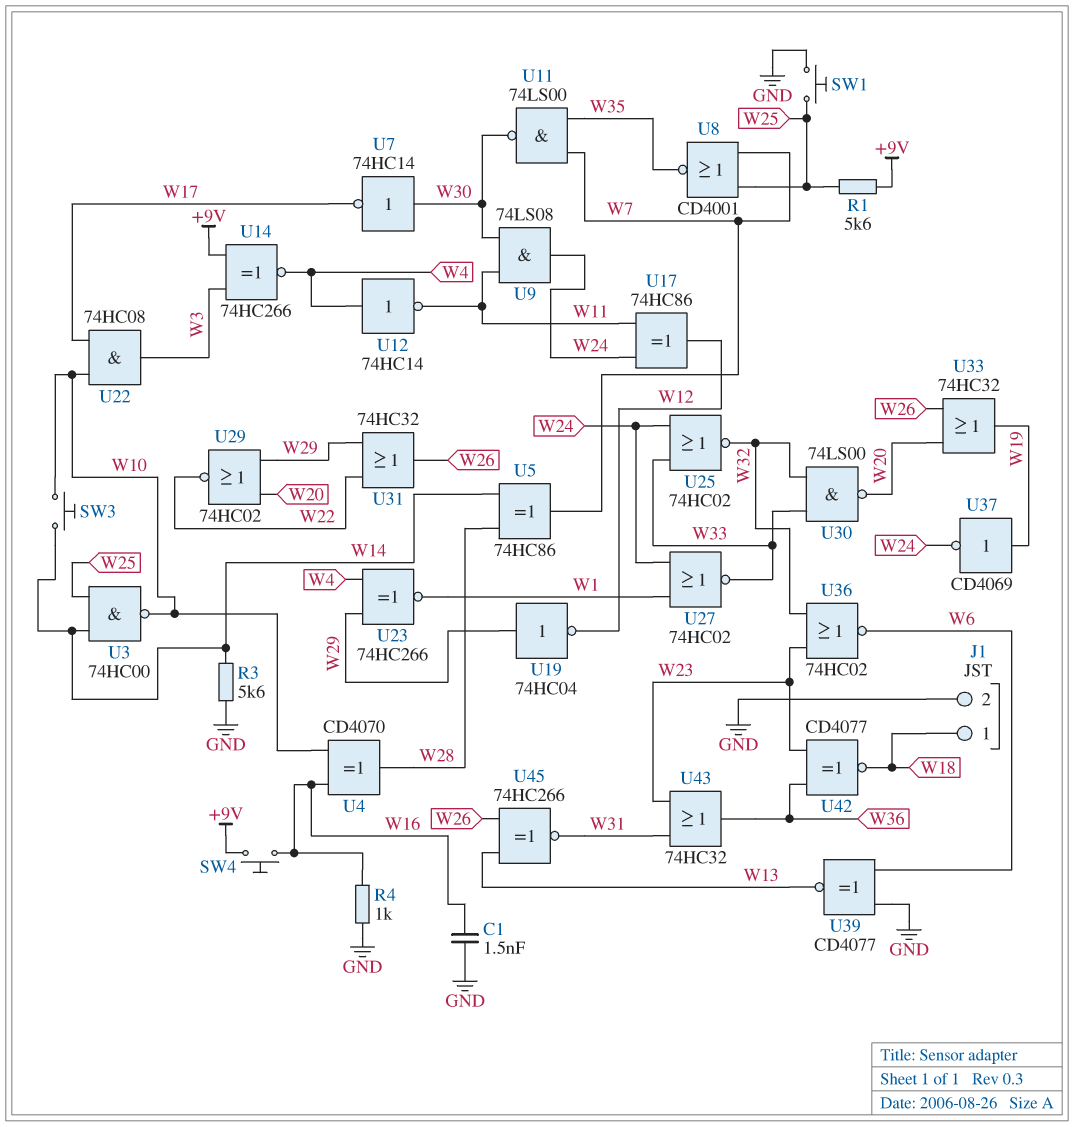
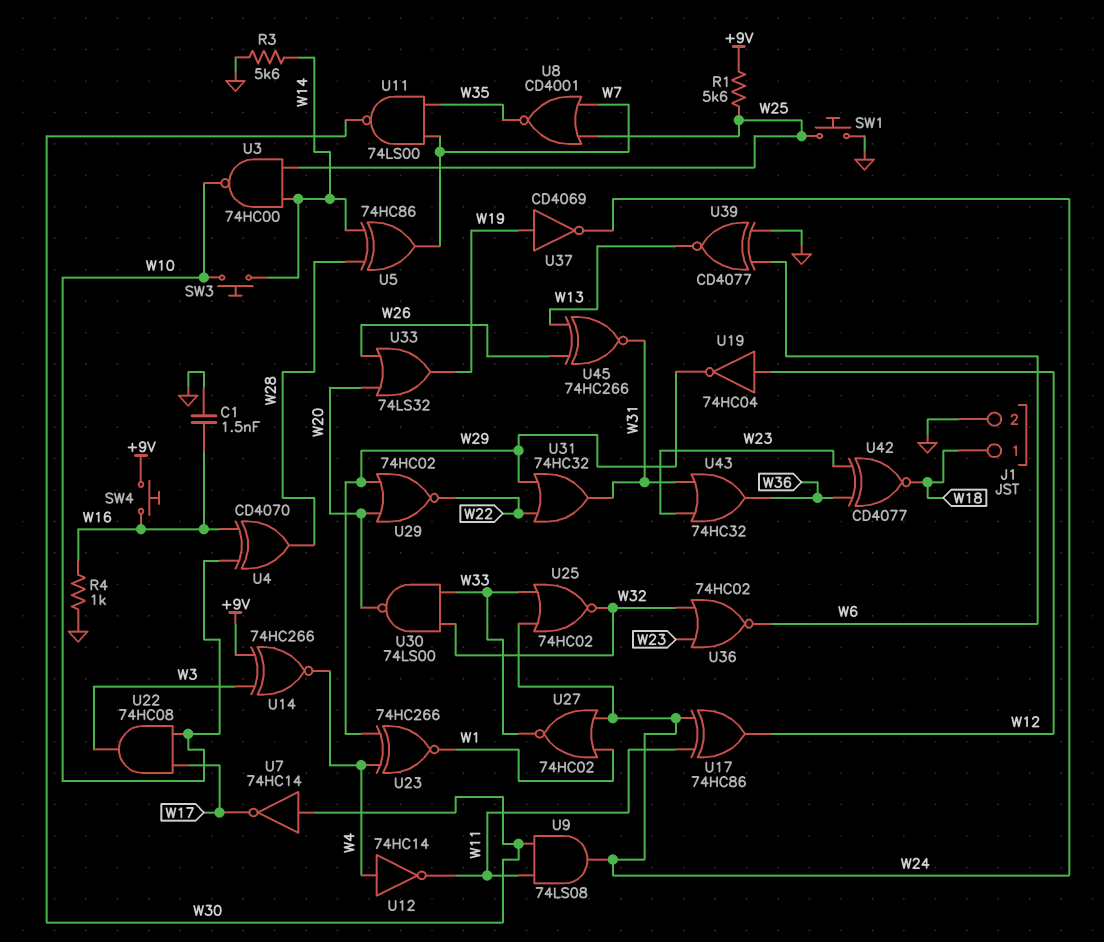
U19: NOT 74HC04 (in W29, out W12) -> NOT 74HC04 (in W12, out W29)
U31: OR 74HC32 (in W22, in W29, out W26) -> OR 74HC32 (in W22, in W29, out W31)
U33: OR 74HC32 (in W20, in W26, out W19) -> OR 74LS32 (in W20, in W26, out W19)

